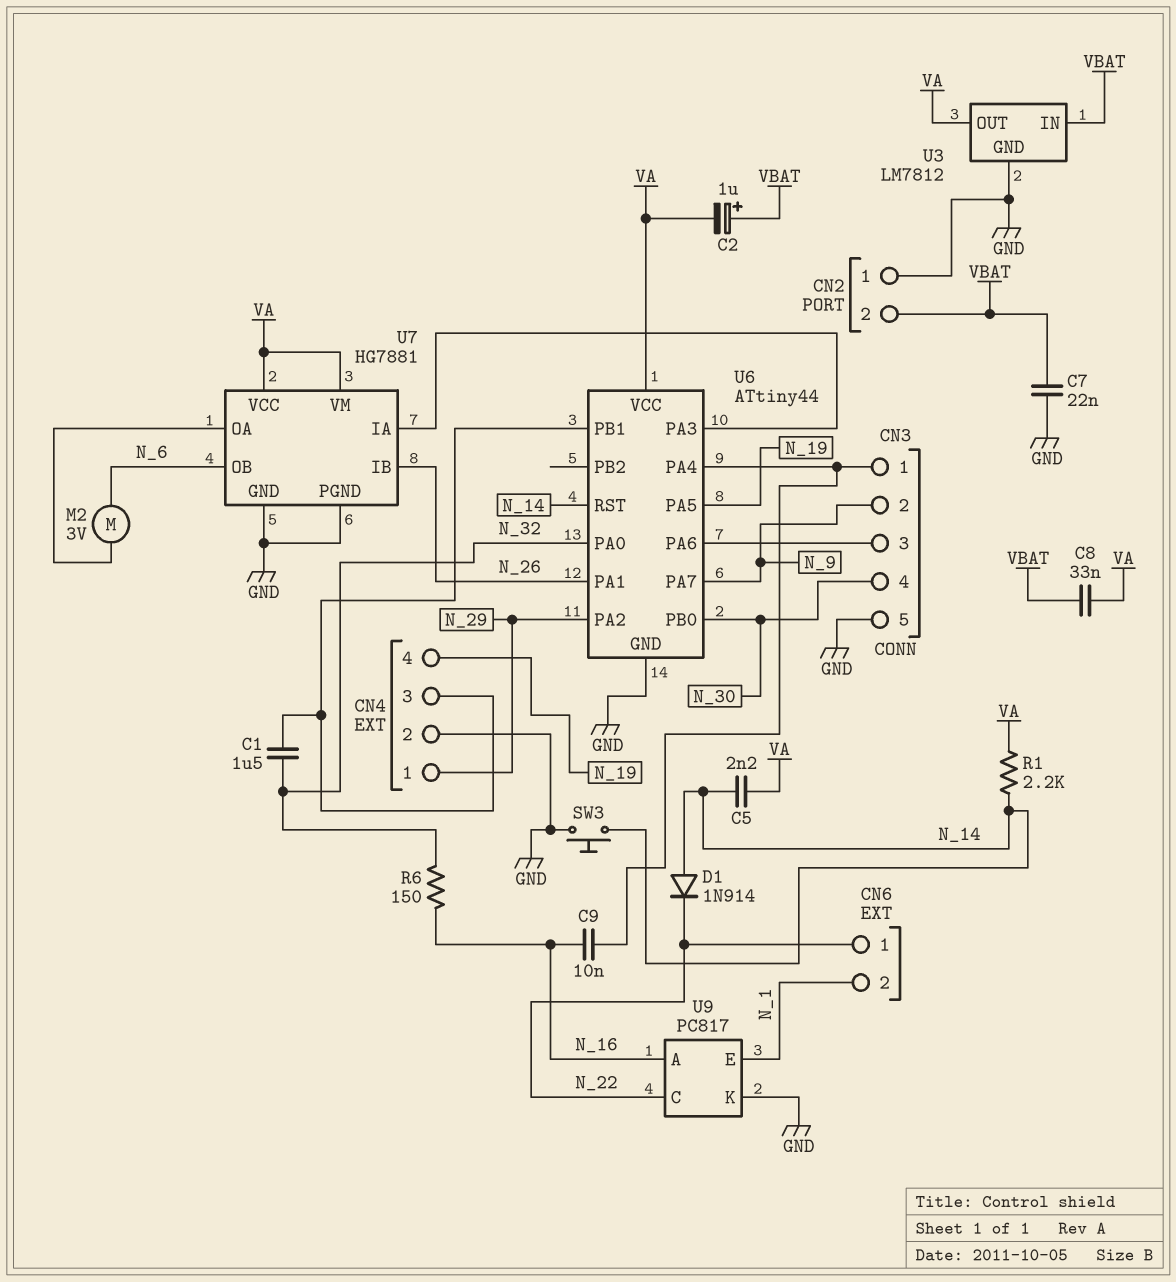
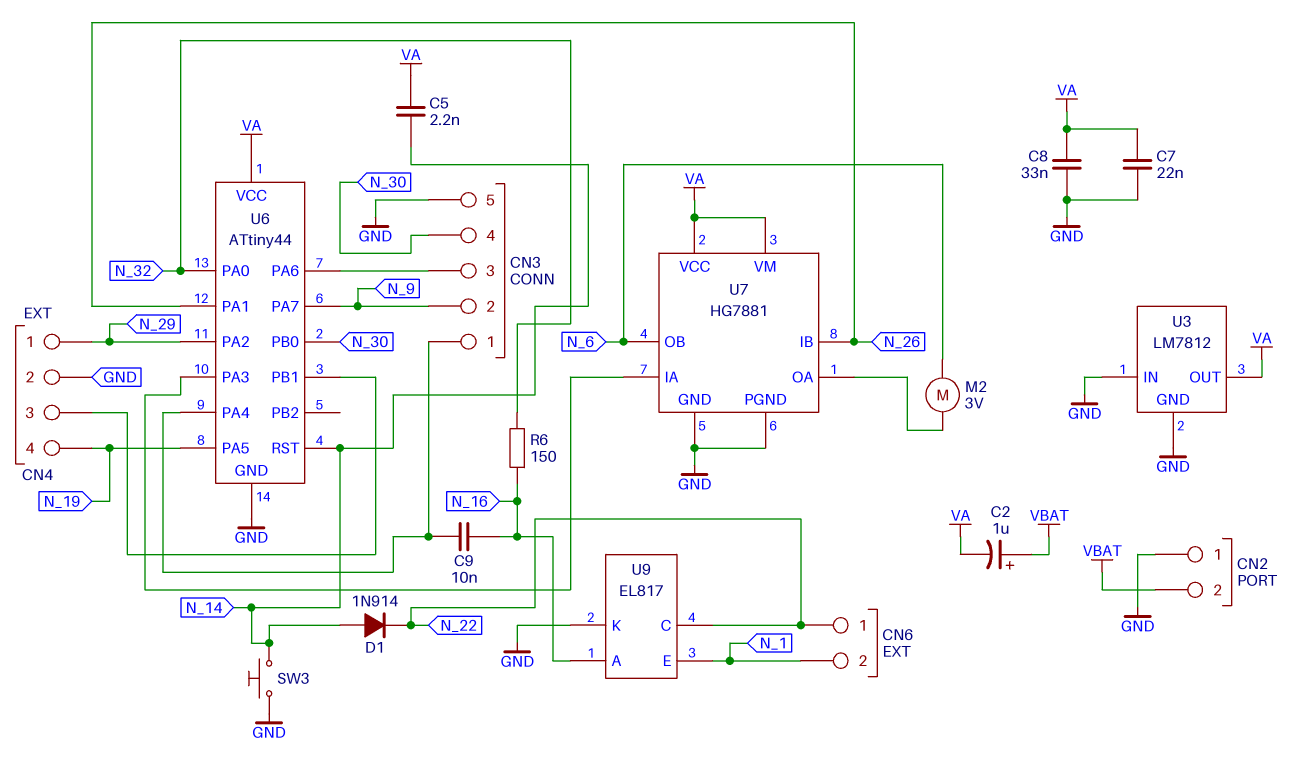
C1: 1.5uF (CN4/3, N_32) -> none
C7: 22nF (GND, VBAT) -> 22nF (GND, VA)
C8: 33nF (VA, VBAT) -> 33nF (GND, VA)
R1: 2.2k (N_14, VA) -> none
U3 pin IN: VBAT -> GND
U9: PC817 -> EL817

